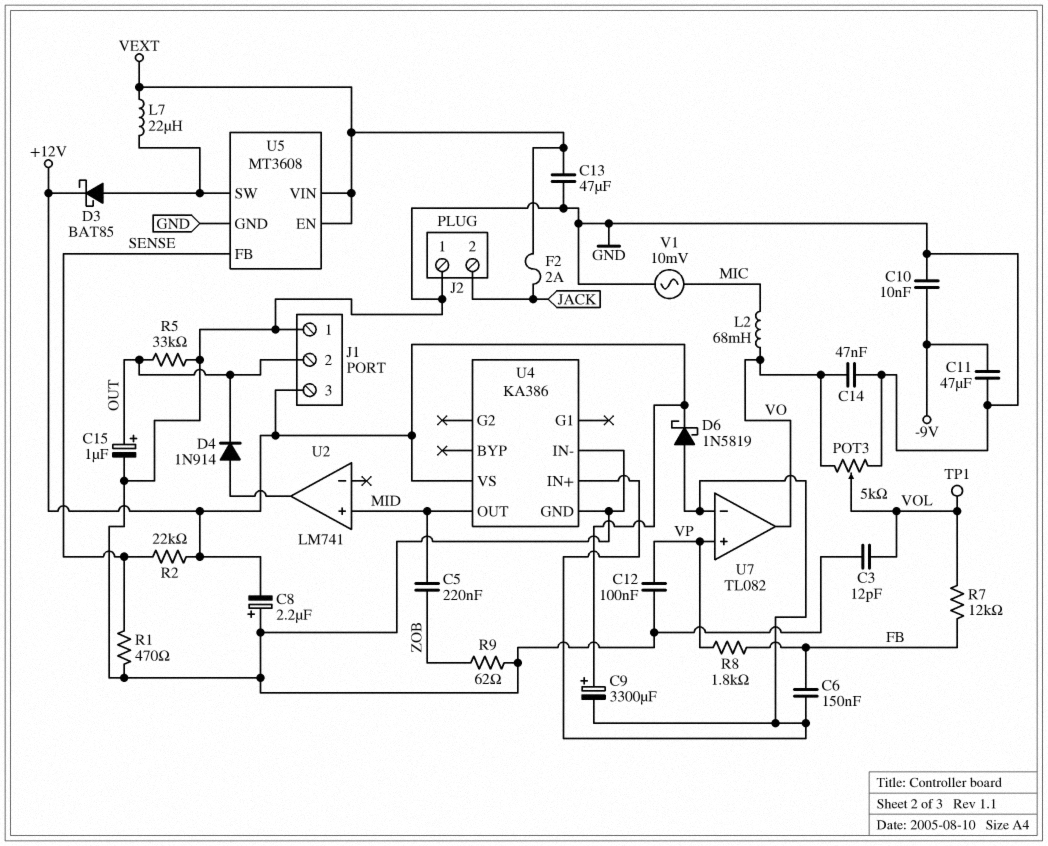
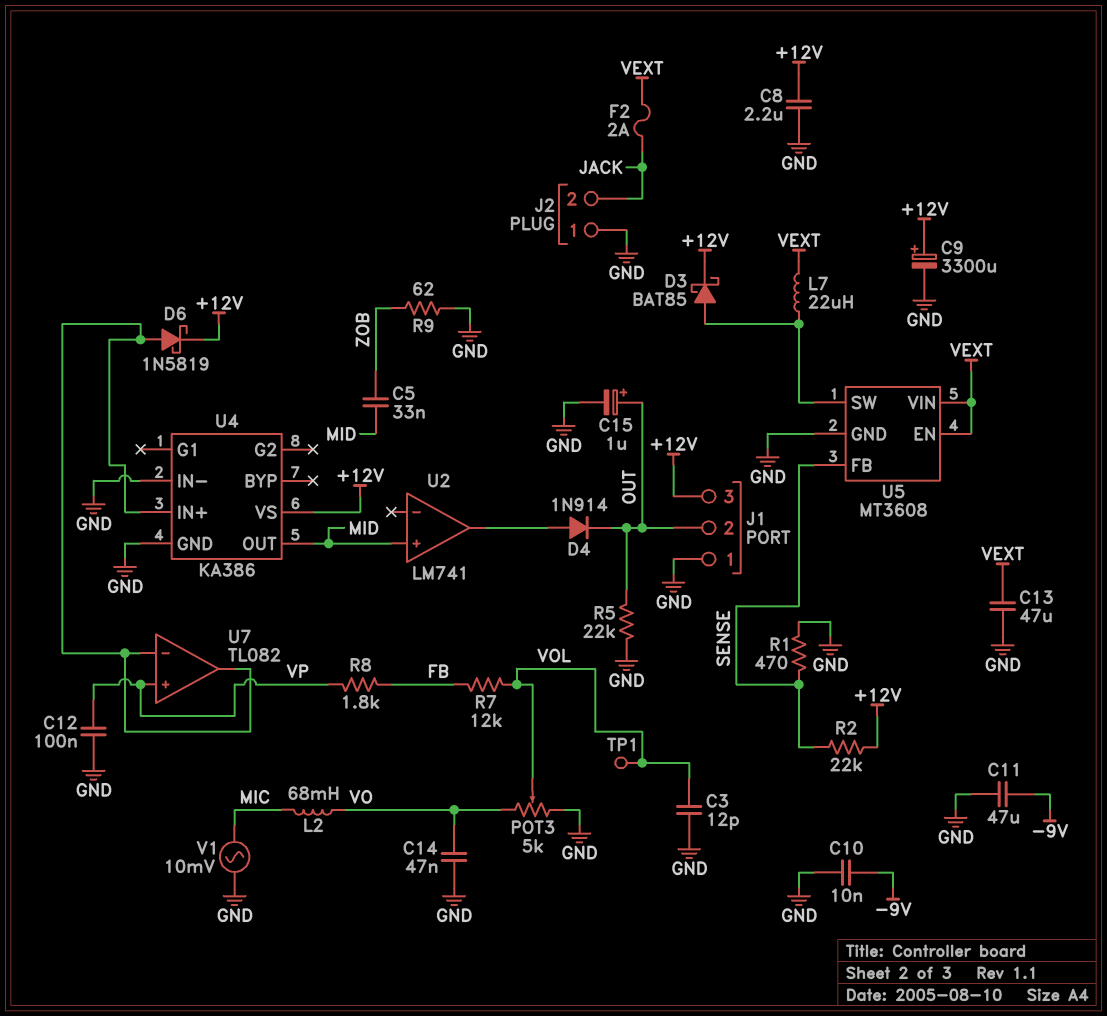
C5: 220nF (MID, ZOB) -> 33nF (MID, ZOB)
C6: 150nF (FB, U4/IN+) -> none
C8: 2.2uF (plus GND, minus +12V) -> 2.2uF (+12V, GND)
C9: 3300uF (plus +12V, minus U4/IN+) -> 3300uF (plus +12V, minus GND)
R5: 33k (GND, OUT) -> 22k (GND, OUT)
U7 pin out: VO -> U4/IN+

